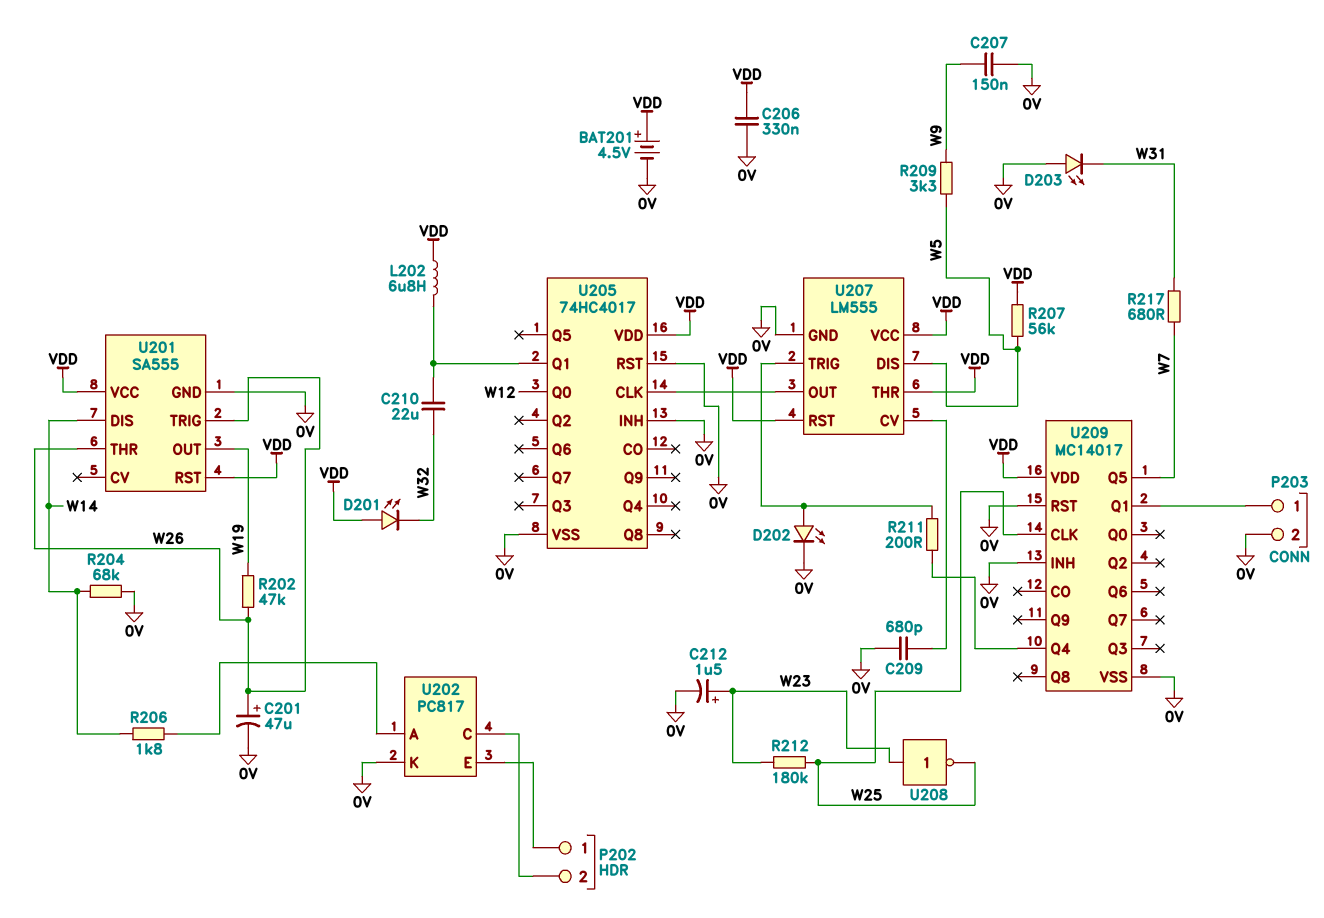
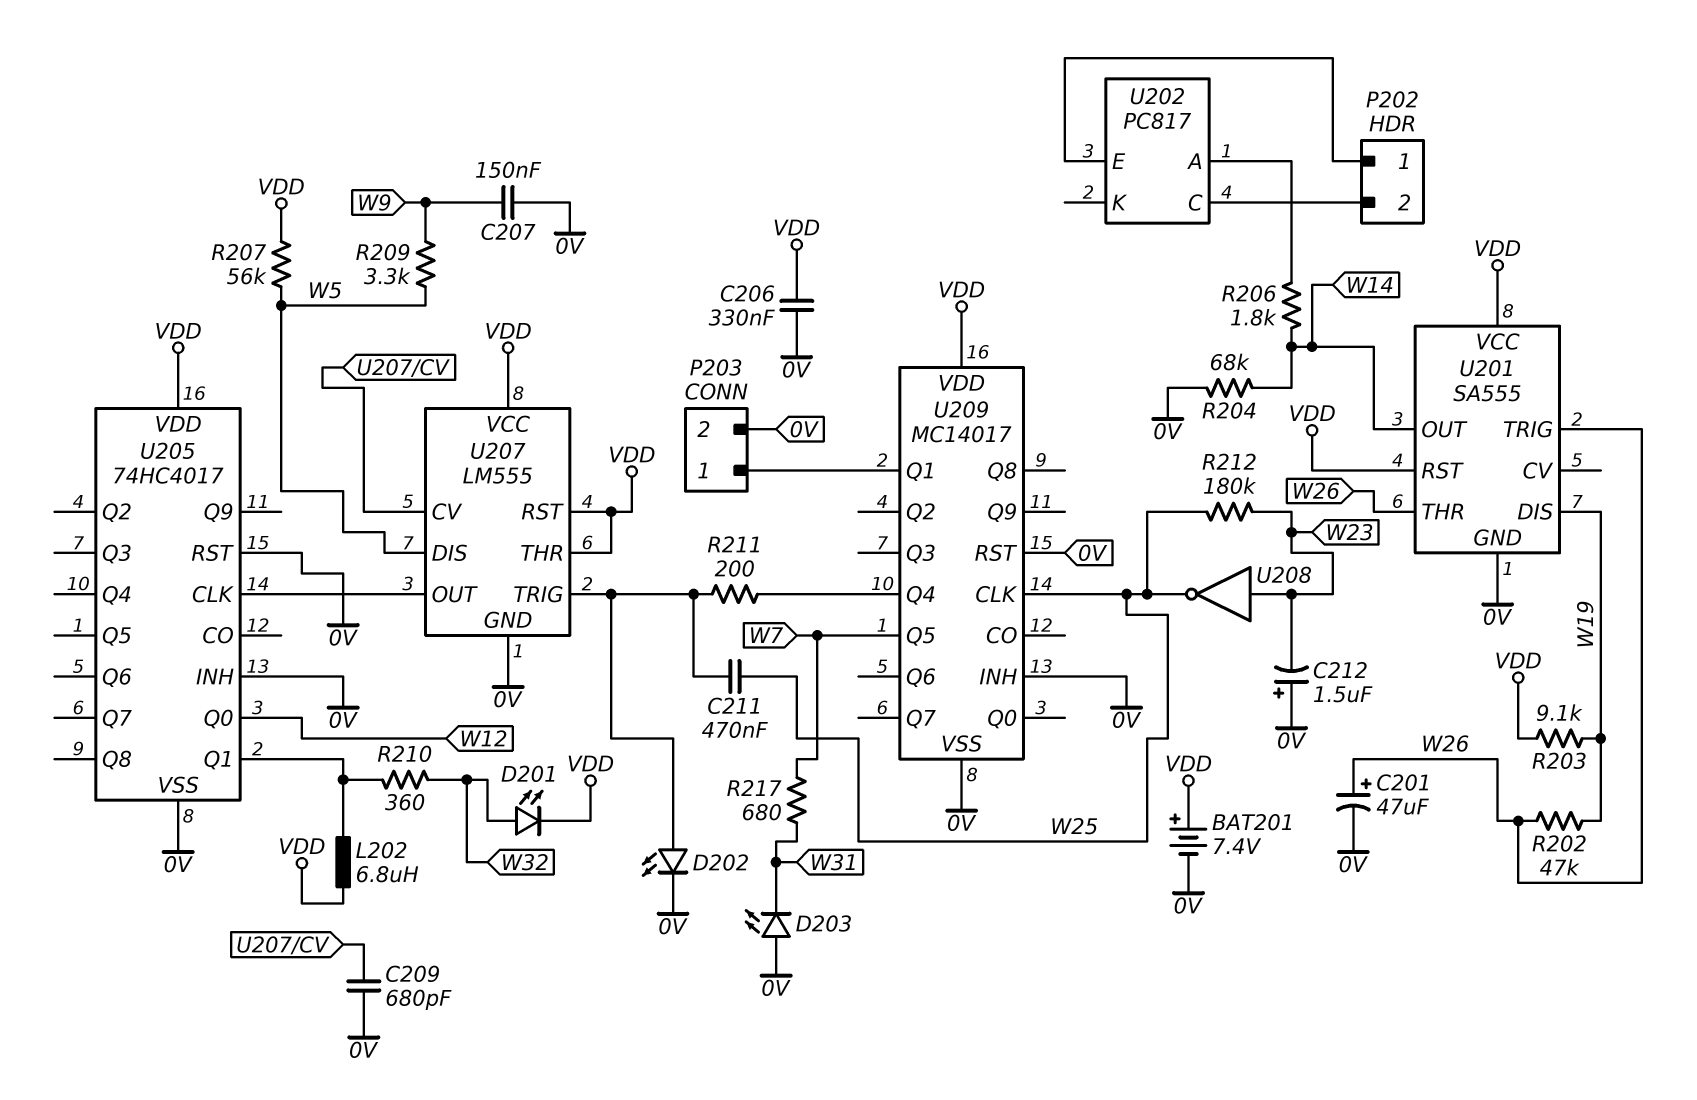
BAT201: 4.5V (plus VDD, minus 0V) -> 7.4V (plus VDD, minus 0V)
C210: 22uF (U205/Q1, W32) -> none
C211: none -> 470nF (U207/TRIG, W25)
C212: 1.5uF (plus W23, minus 0V) -> 1.5uF (plus 0V, minus W23)
D201: LED (A VDD, K W32) -> LED (A W32, K VDD)
R203: none -> 9.1k (VDD, W19)
R210: none -> 360 (U205/Q1, W32)
U201 pin DIS: W14 -> W19
U201 pin OUT: W19 -> W14
U202 pin K: 0V -> none

